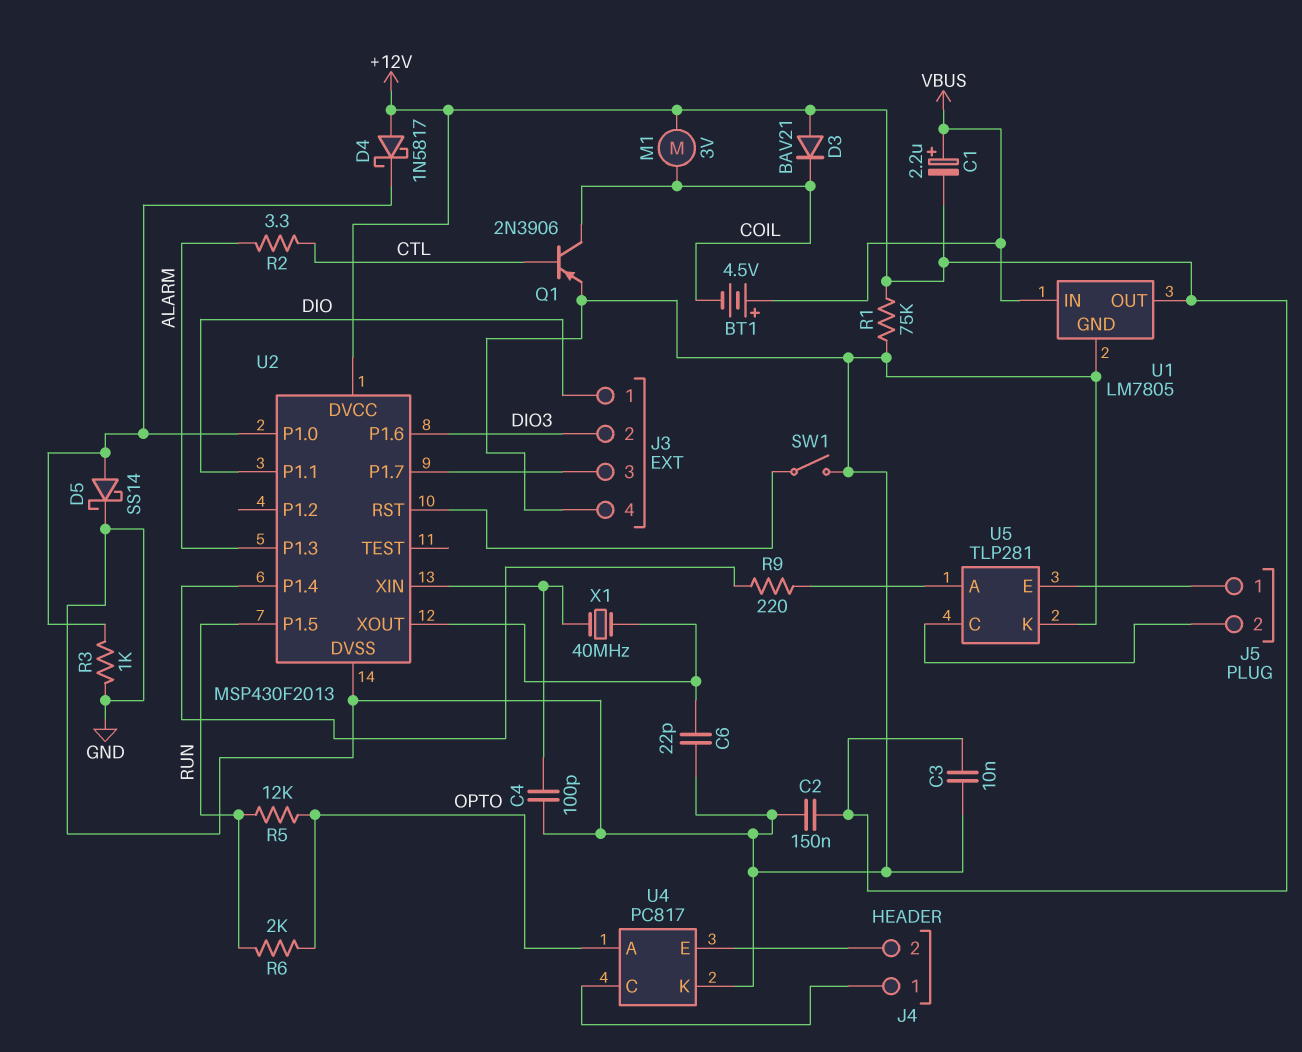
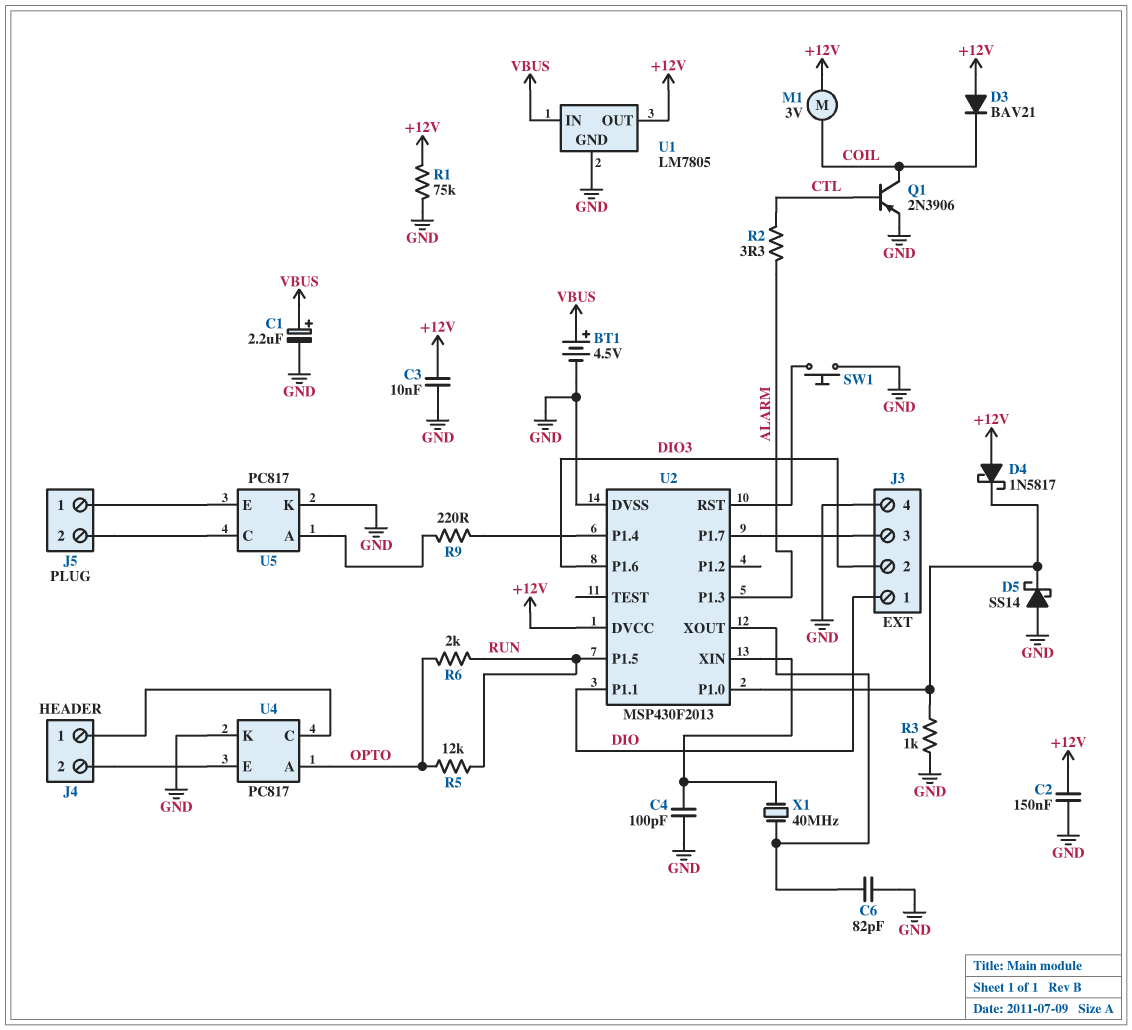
BT1: 4.5V (plus VBUS, minus COIL) -> 4.5V (plus VBUS, minus GND)
C1: 2.2uF (plus VBUS, minus +12V) -> 2.2uF (plus VBUS, minus GND)
C6: 22pF (GND, U2/XOUT) -> 82pF (GND, U2/XOUT)
D5: schottky SS14 (A U2/P1.0, K GND) -> schottky SS14 (A GND, K U2/P1.0)
SW1: switch (GND, U2/RST) -> button (GND, U2/RST)
U5: TLP281 -> PC817

